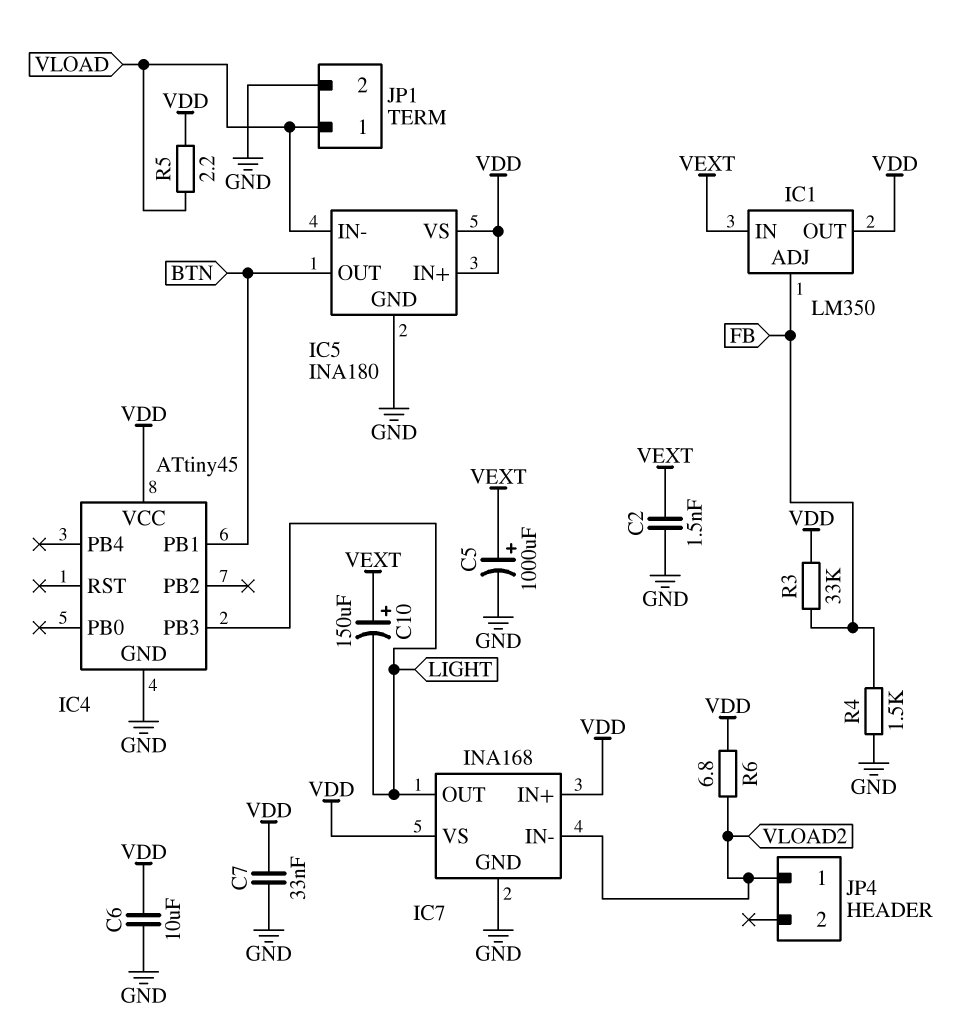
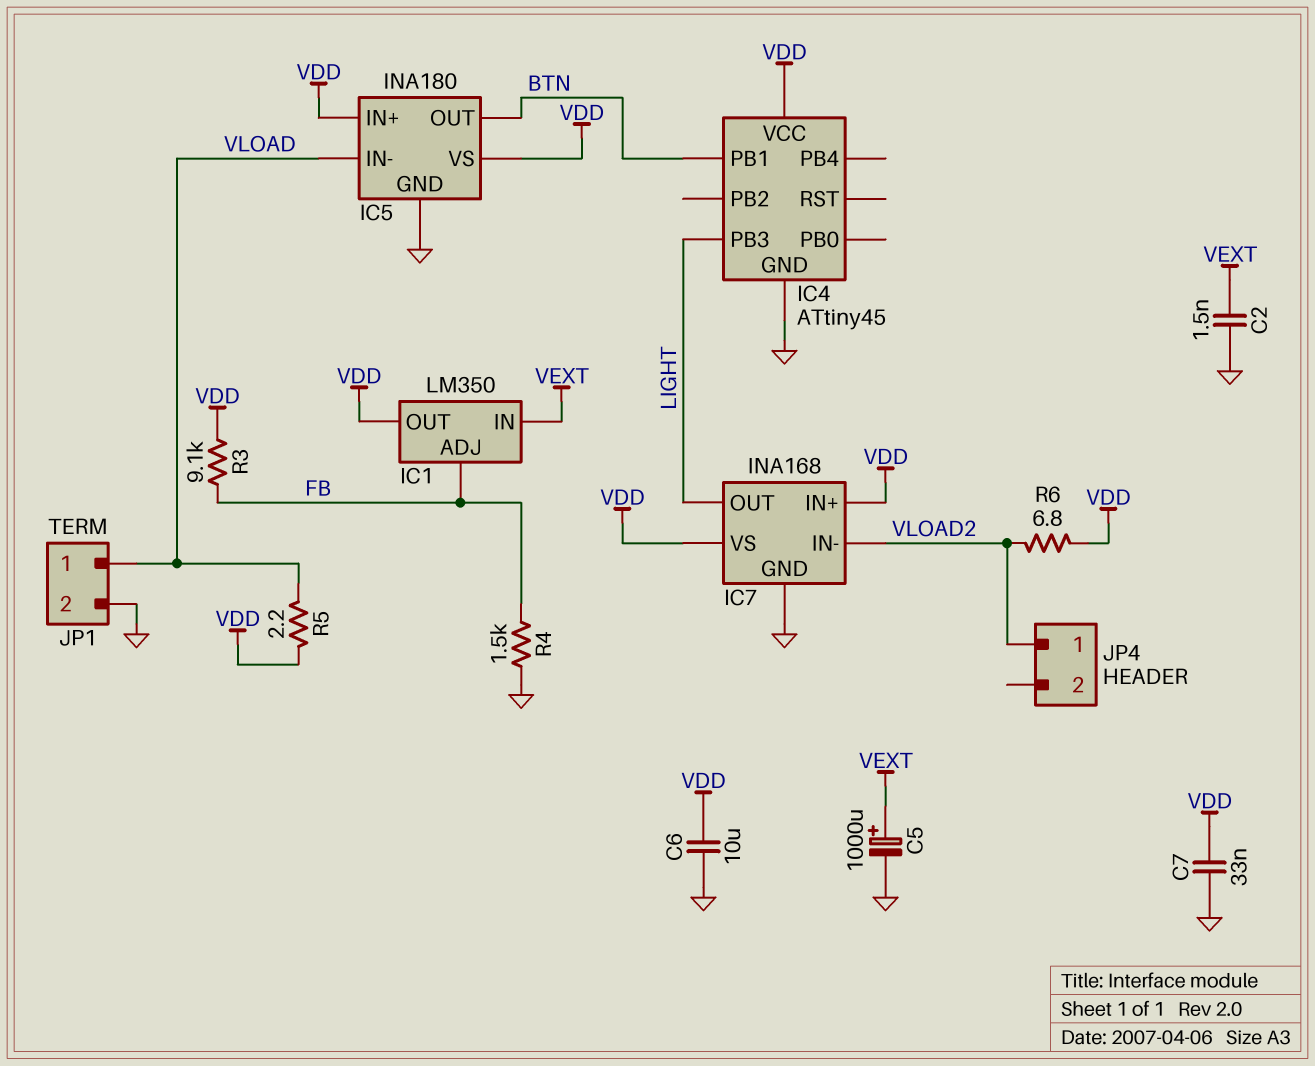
C10: 150uF (plus VEXT, minus LIGHT) -> none
R3: 33k (FB, VDD) -> 9.1k (FB, VDD)

